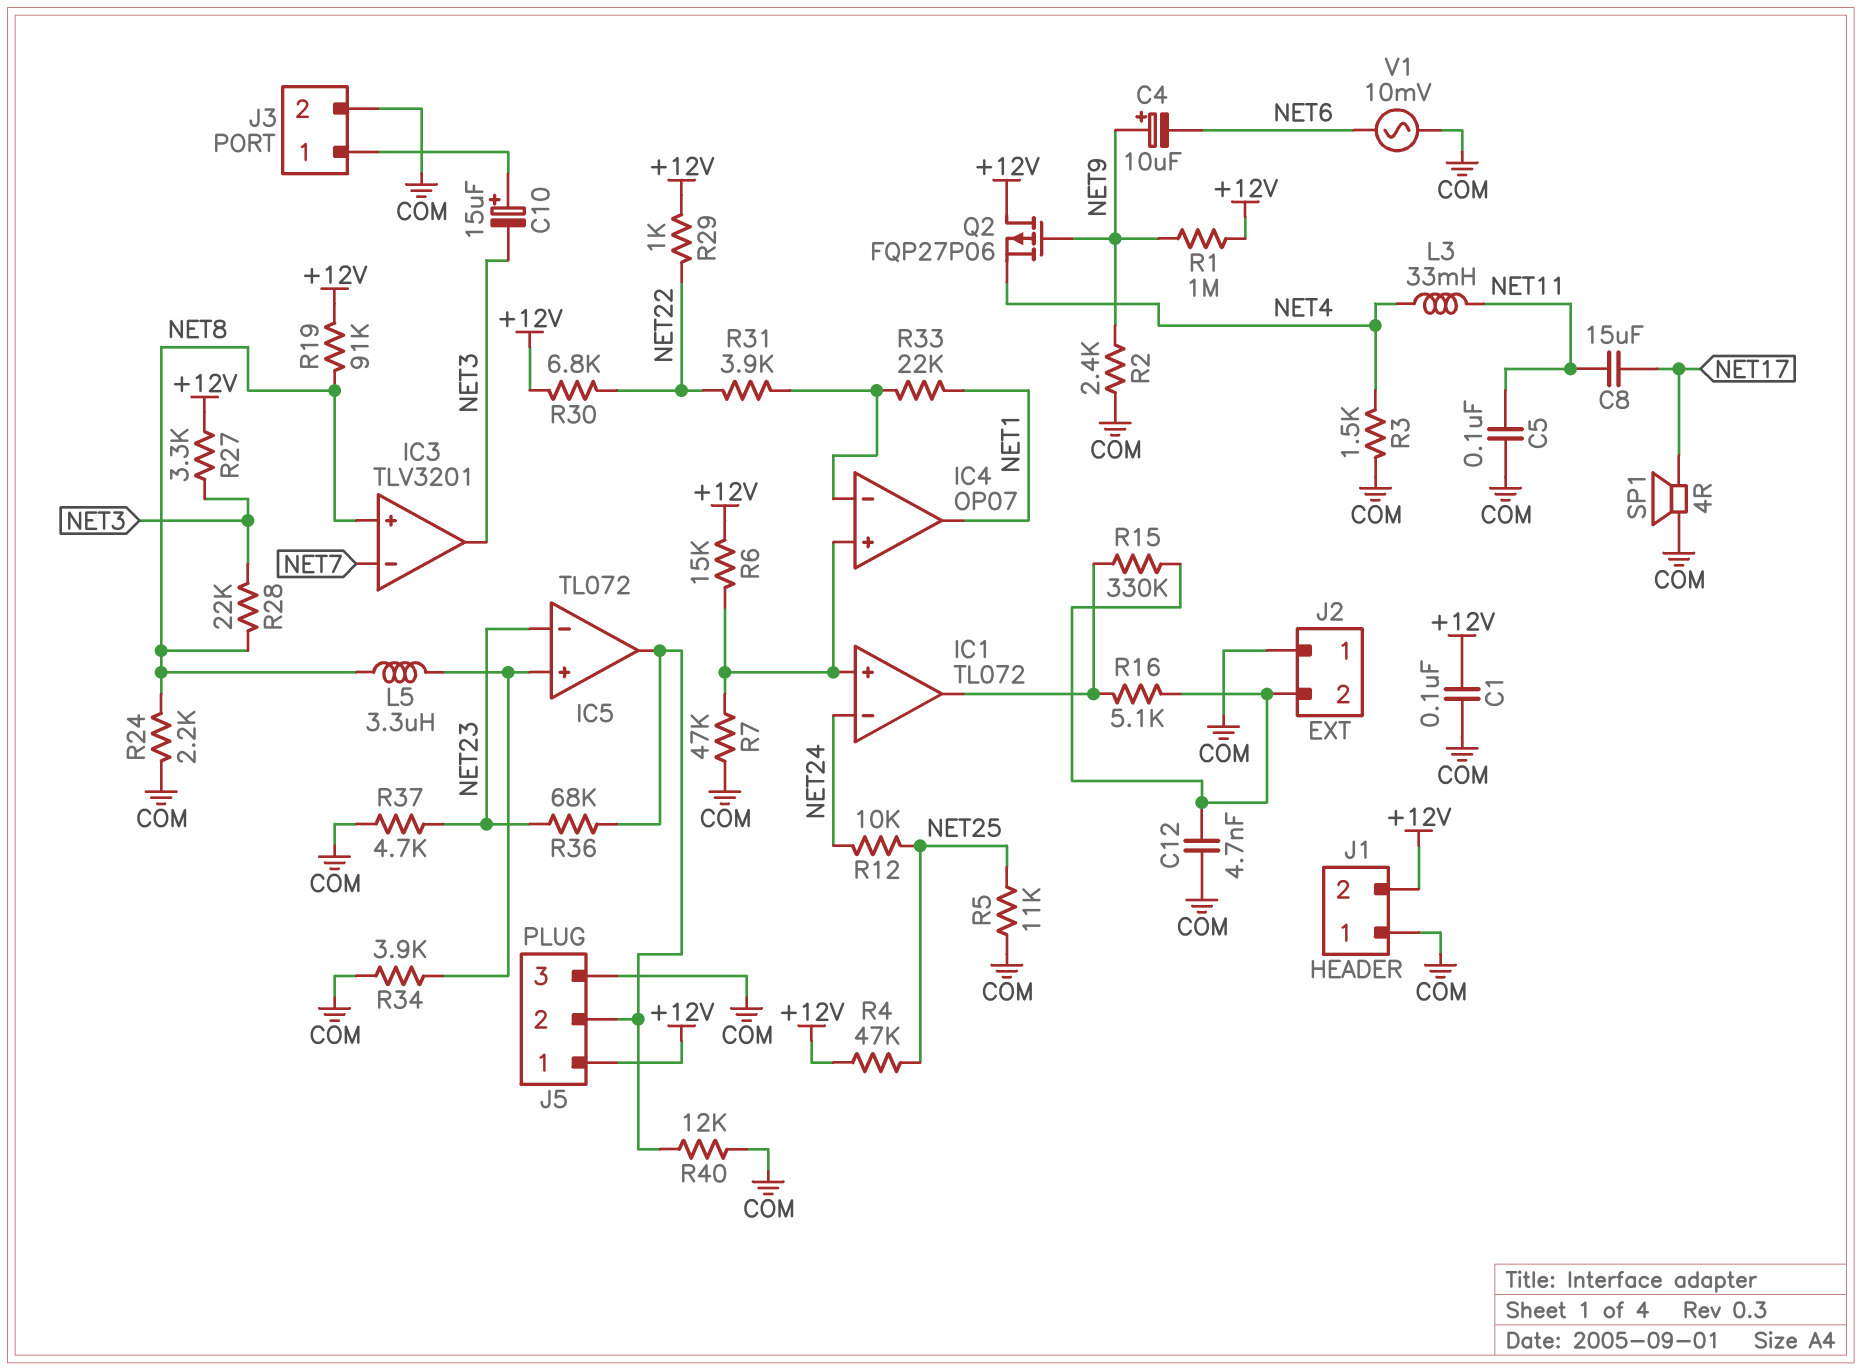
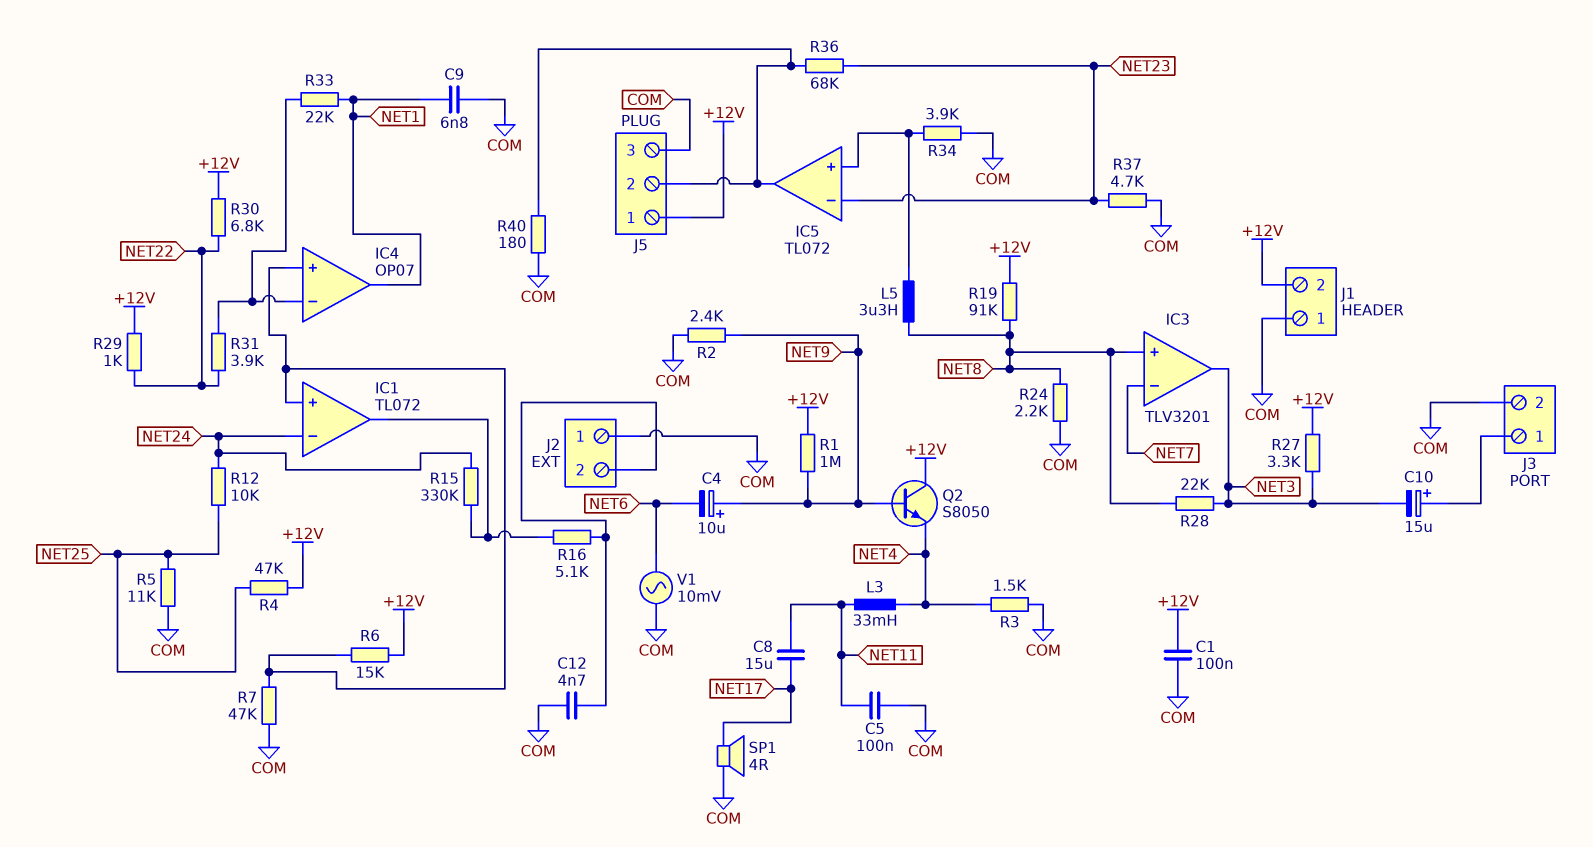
C9: none -> 6.8nF (COM, NET1)
Q2: PMOS FQP27P06 (G NET9, D +12V, S NET4) -> NPN S8050 (B NET9, C +12V, E NET4)
R15: 330k (IC1/out, J2/2) -> 330k (IC1/out, NET24)
R40: 12k (COM, IC5/out) -> 180 (COM, IC5/out)

